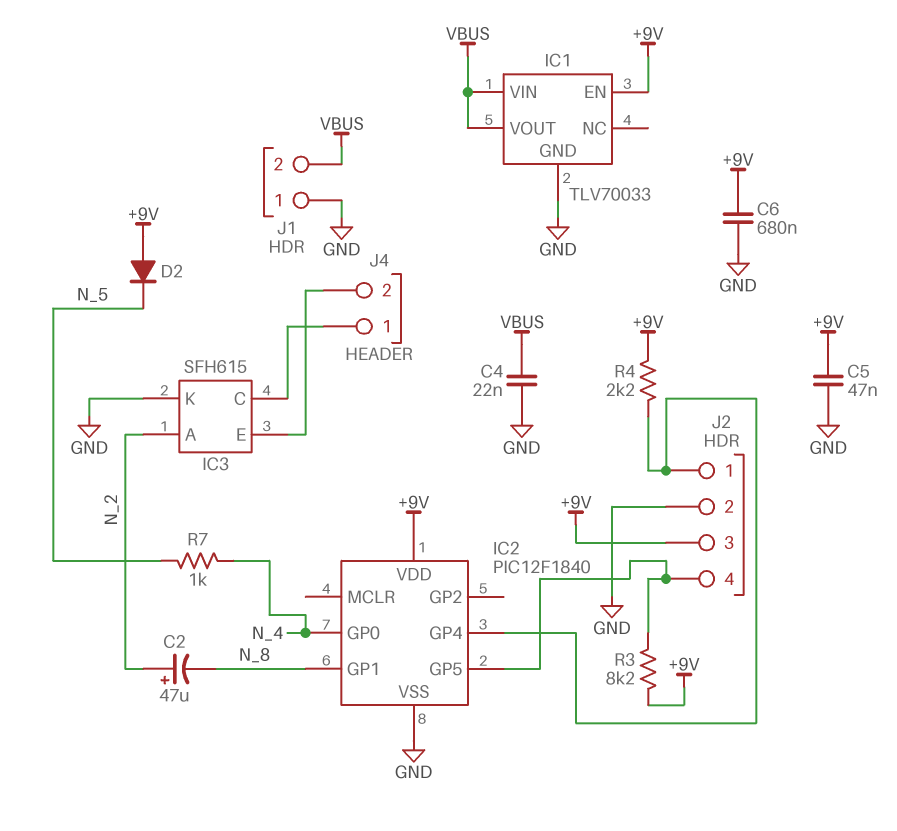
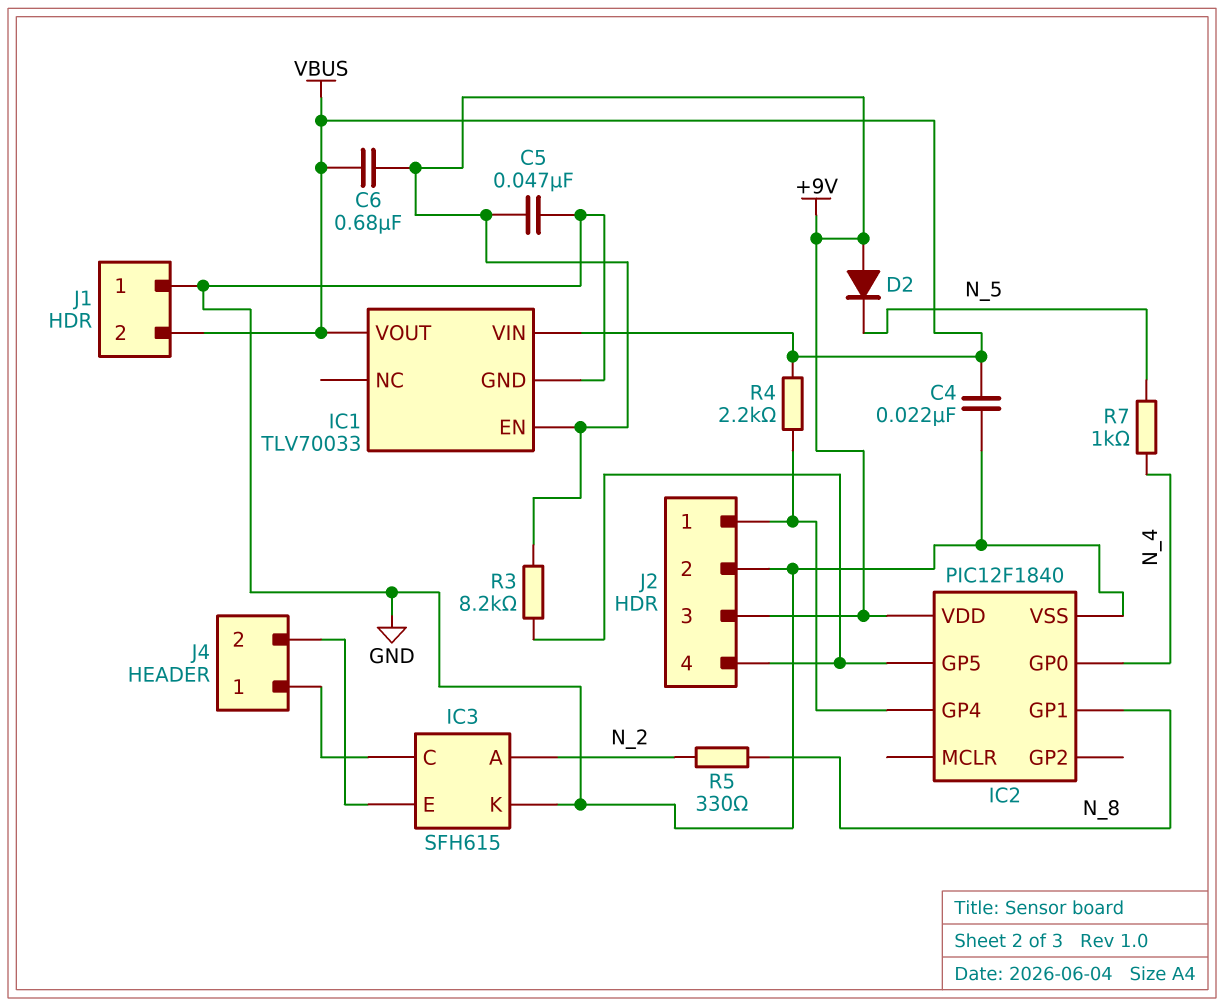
C2: 47uF (plus N_2, minus N_8) -> none
C6: 680nF (+9V, GND) -> 680nF (+9V, VBUS)
R4: 2.2k (+9V, IC2/GP4) -> 2.2k (IC2/GP4, VBUS)
R5: none -> 330 (N_2, N_8)

